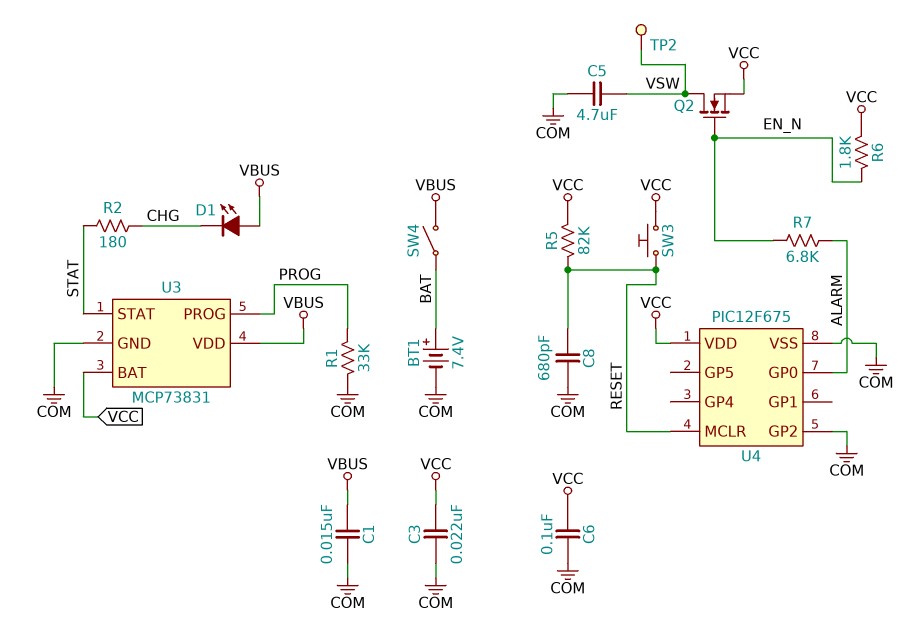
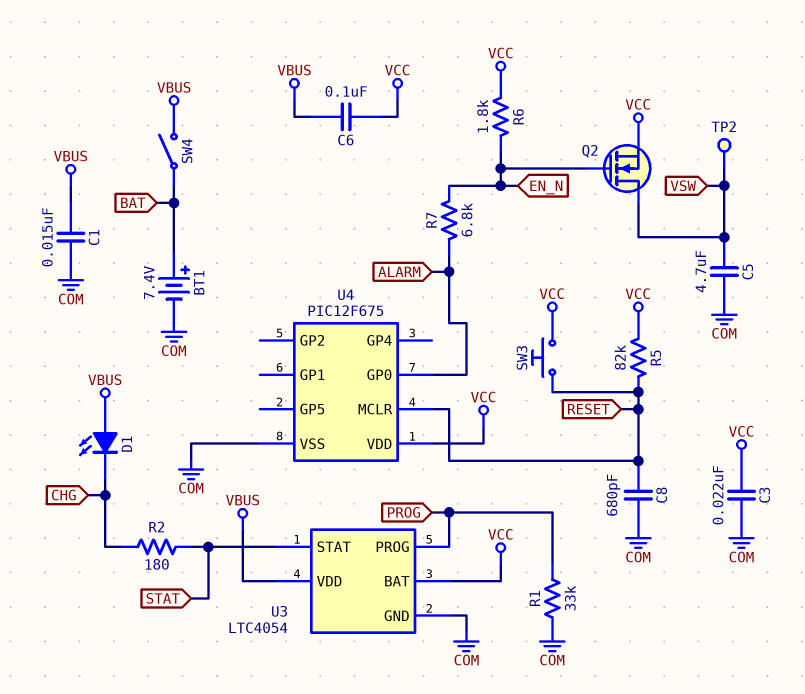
C6: 100nF (COM, VCC) -> 100nF (VBUS, VCC)
U3: MCP73831 -> LTC4054
U4 pin GP2: COM -> none

